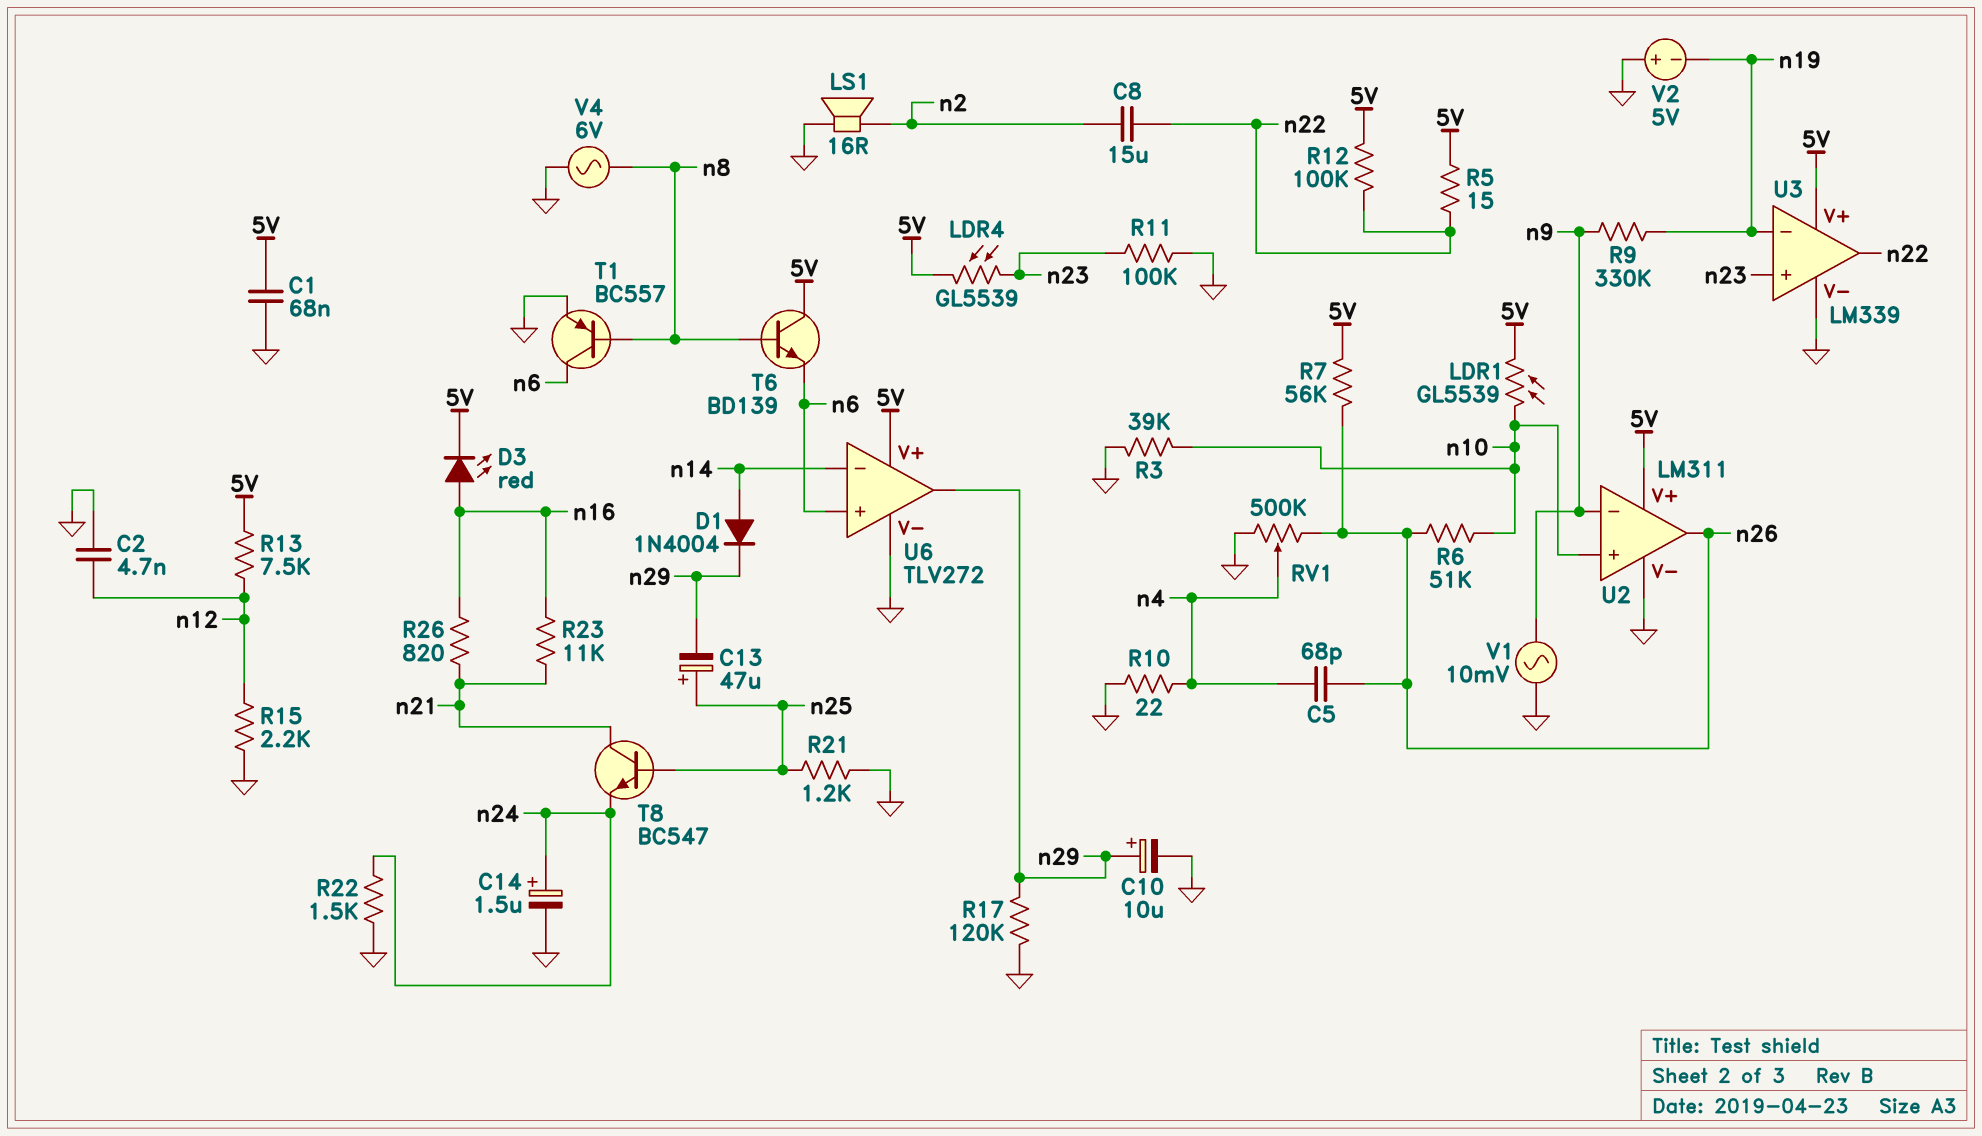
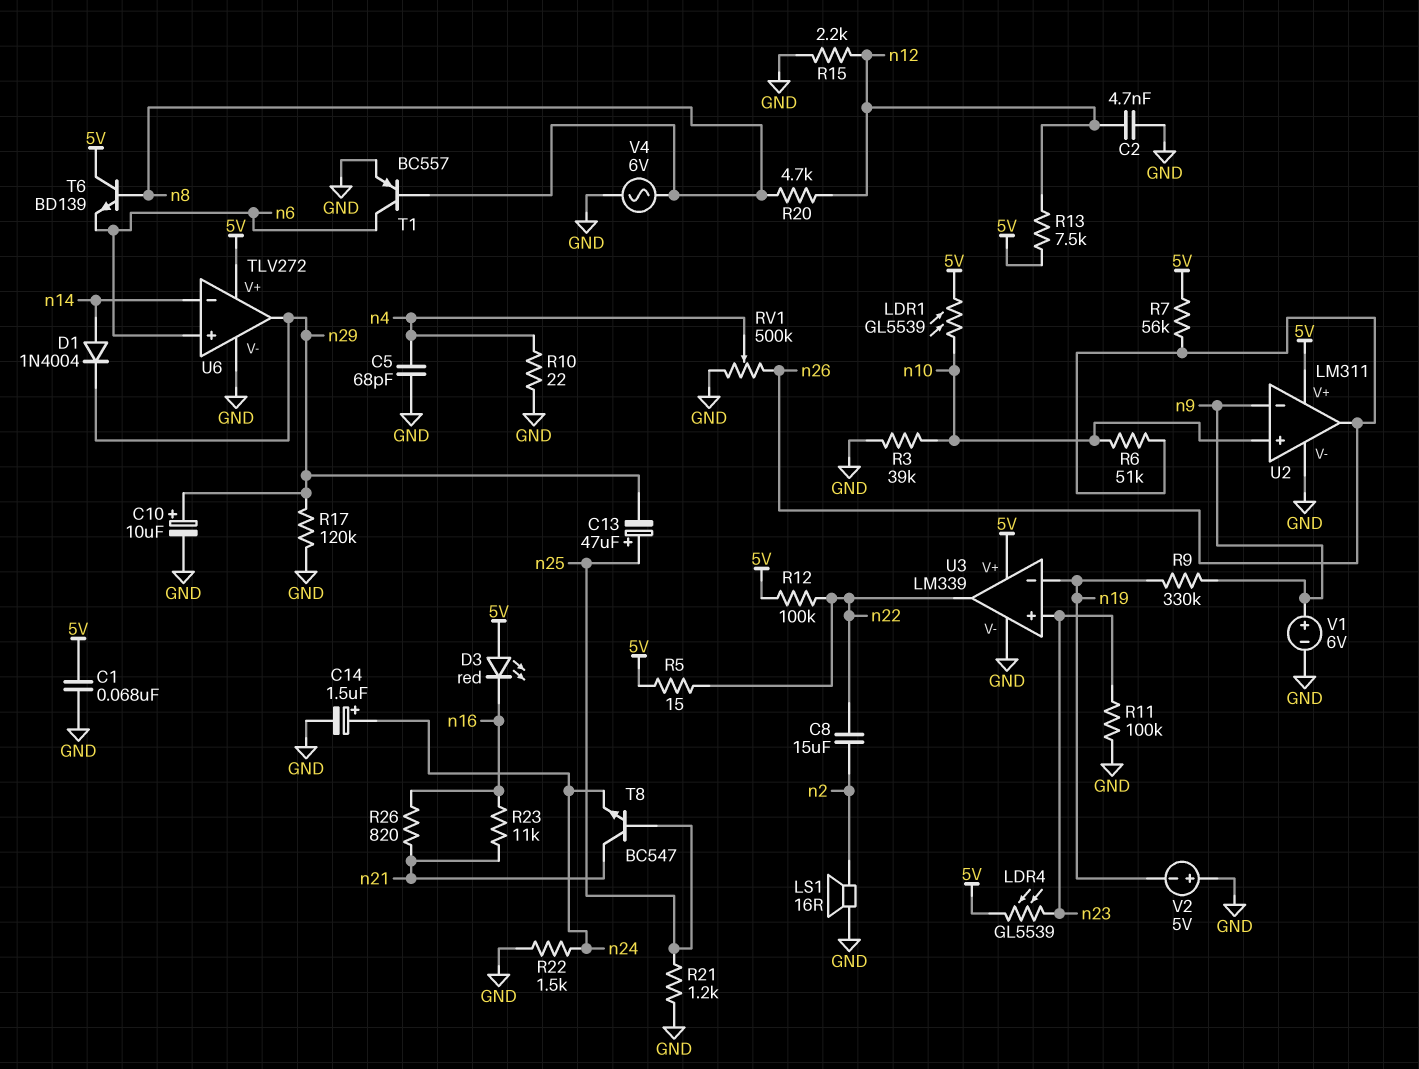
C5: 68pF (n4, n26) -> 68pF (GND, n4)
D3: LED red (A n16, K 5V) -> LED red (A 5V, K n16)
R20: none -> 4.7k (n8, n12)
V1: AC 10mV (GND, n9) -> 6V (plus n9, minus GND)

